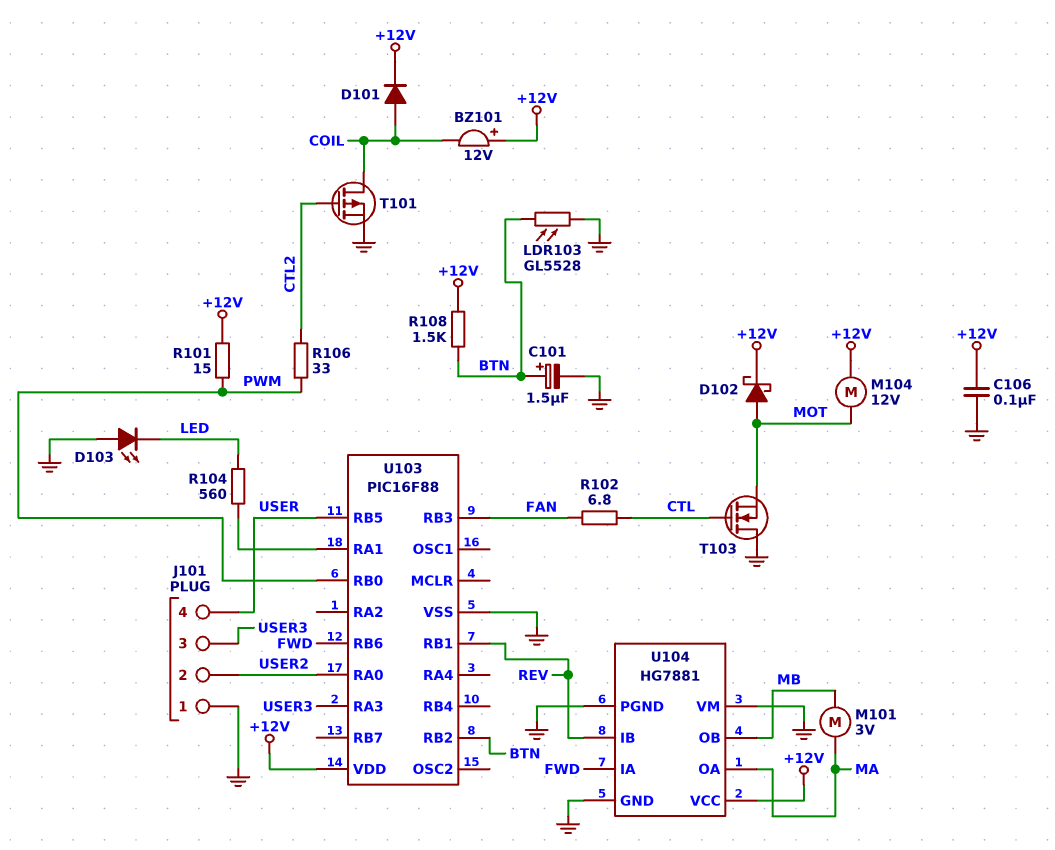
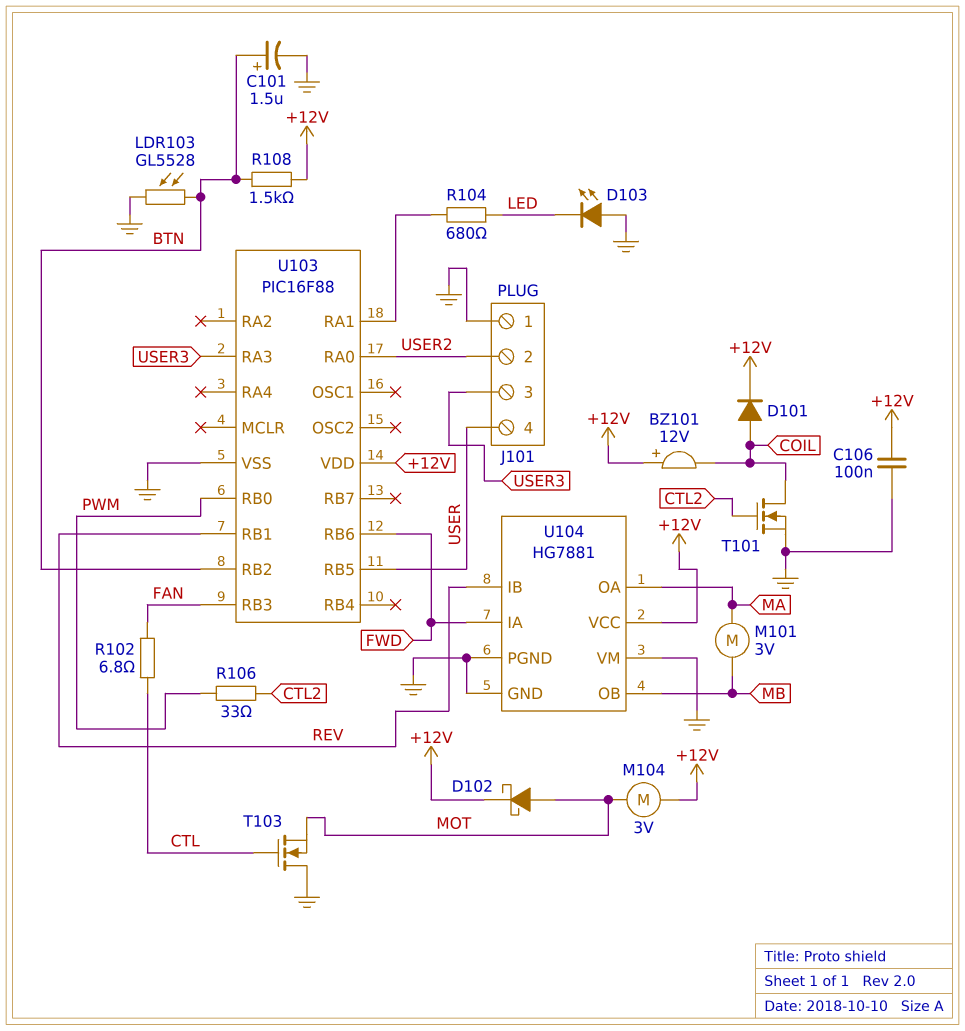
M104: motor 12V (+12V, MOT) -> motor 3V (+12V, MOT)
R101: 15 (+12V, PWM) -> none
R104: 560 (LED, U103/RA1) -> 680 (LED, U103/RA1)
T101: PMOS (G CTL2, D COIL, S GND) -> NMOS (G CTL2, D COIL, S GND)

